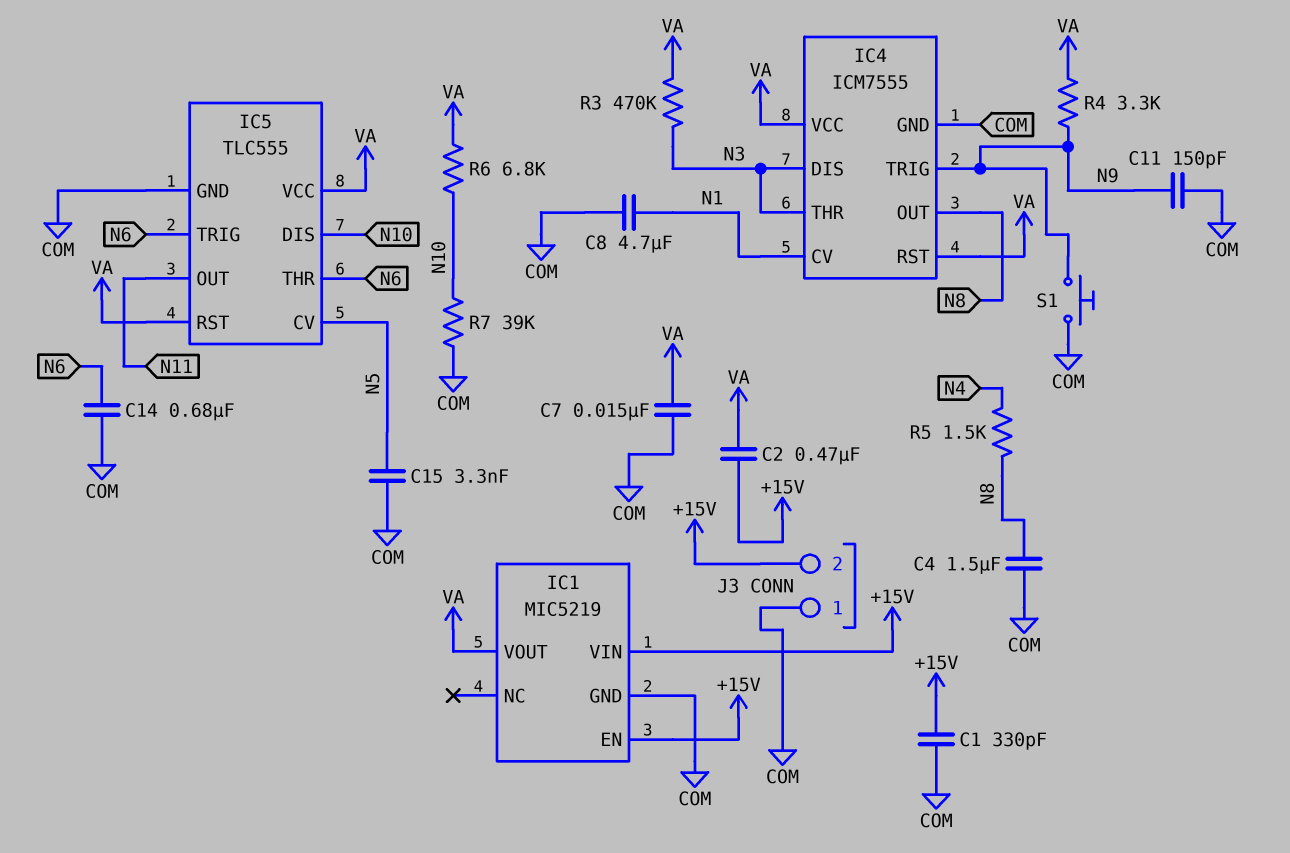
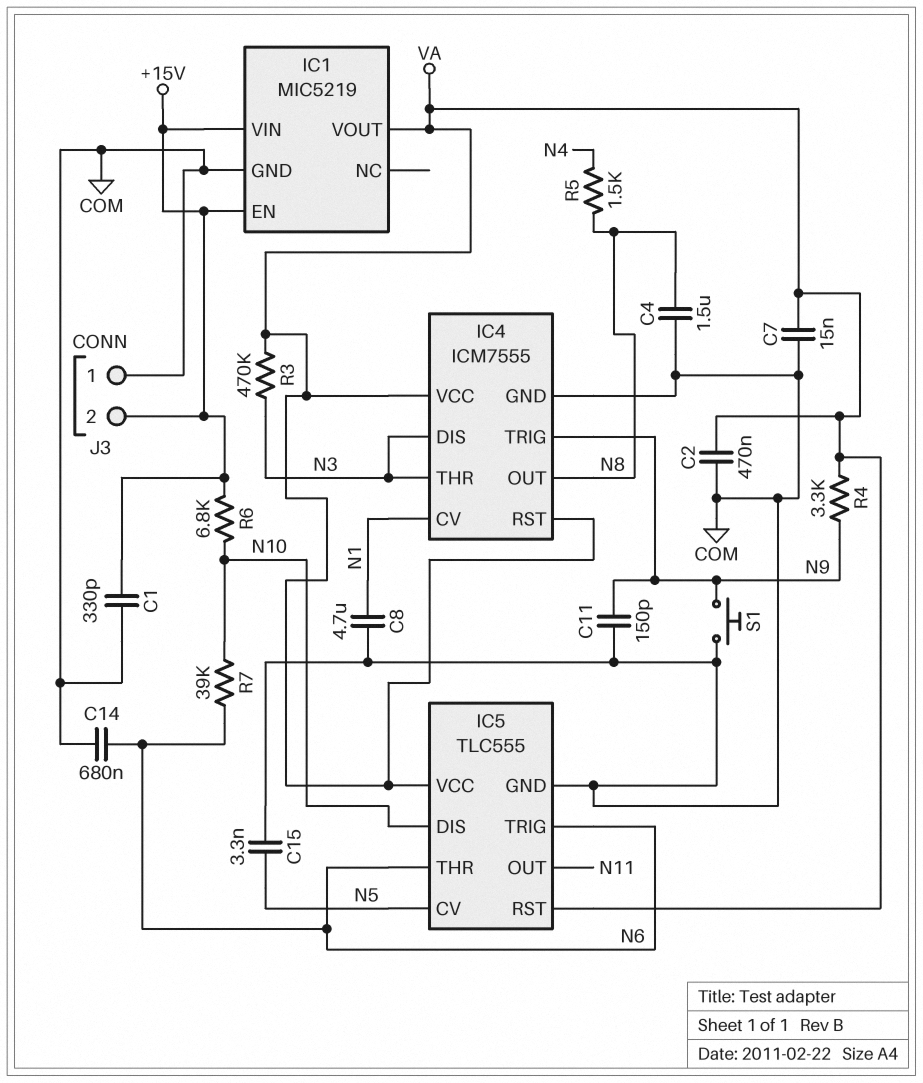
C2: 470nF (+15V, VA) -> 470nF (COM, VA)
R6: 6.8k (N10, VA) -> 6.8k (+15V, N10)
R7: 39k (COM, N10) -> 39k (N6, N10)

